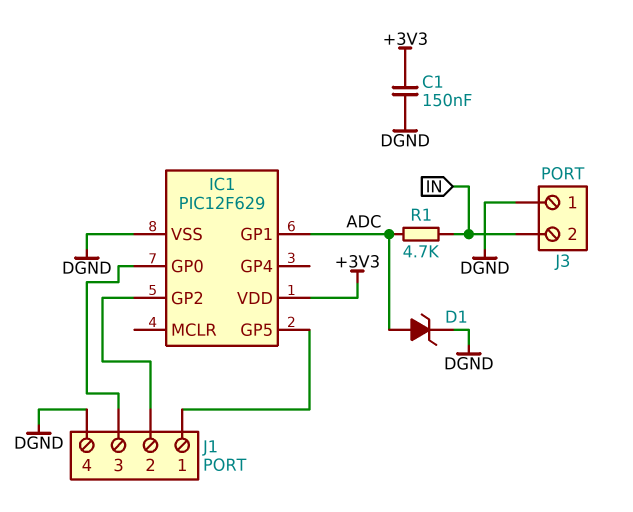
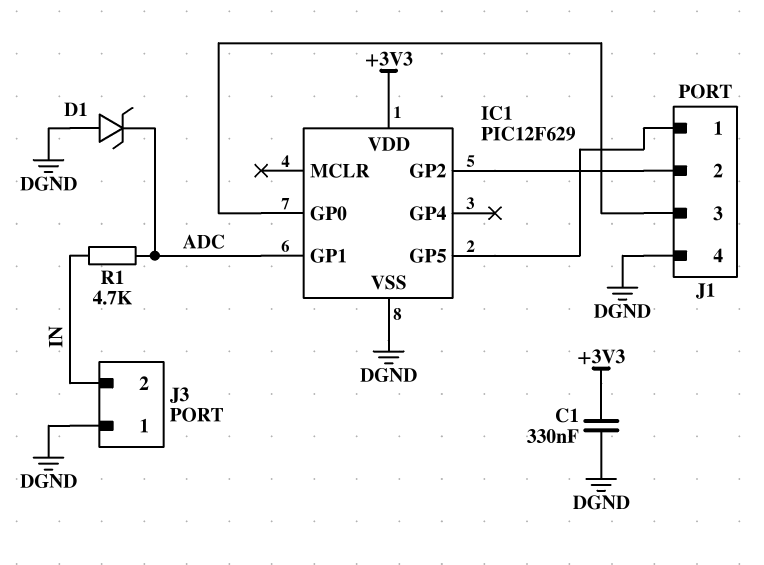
C1: 150nF (+3V3, DGND) -> 330nF (+3V3, DGND)
D1: zener (A ADC, K DGND) -> zener (A DGND, K ADC)

